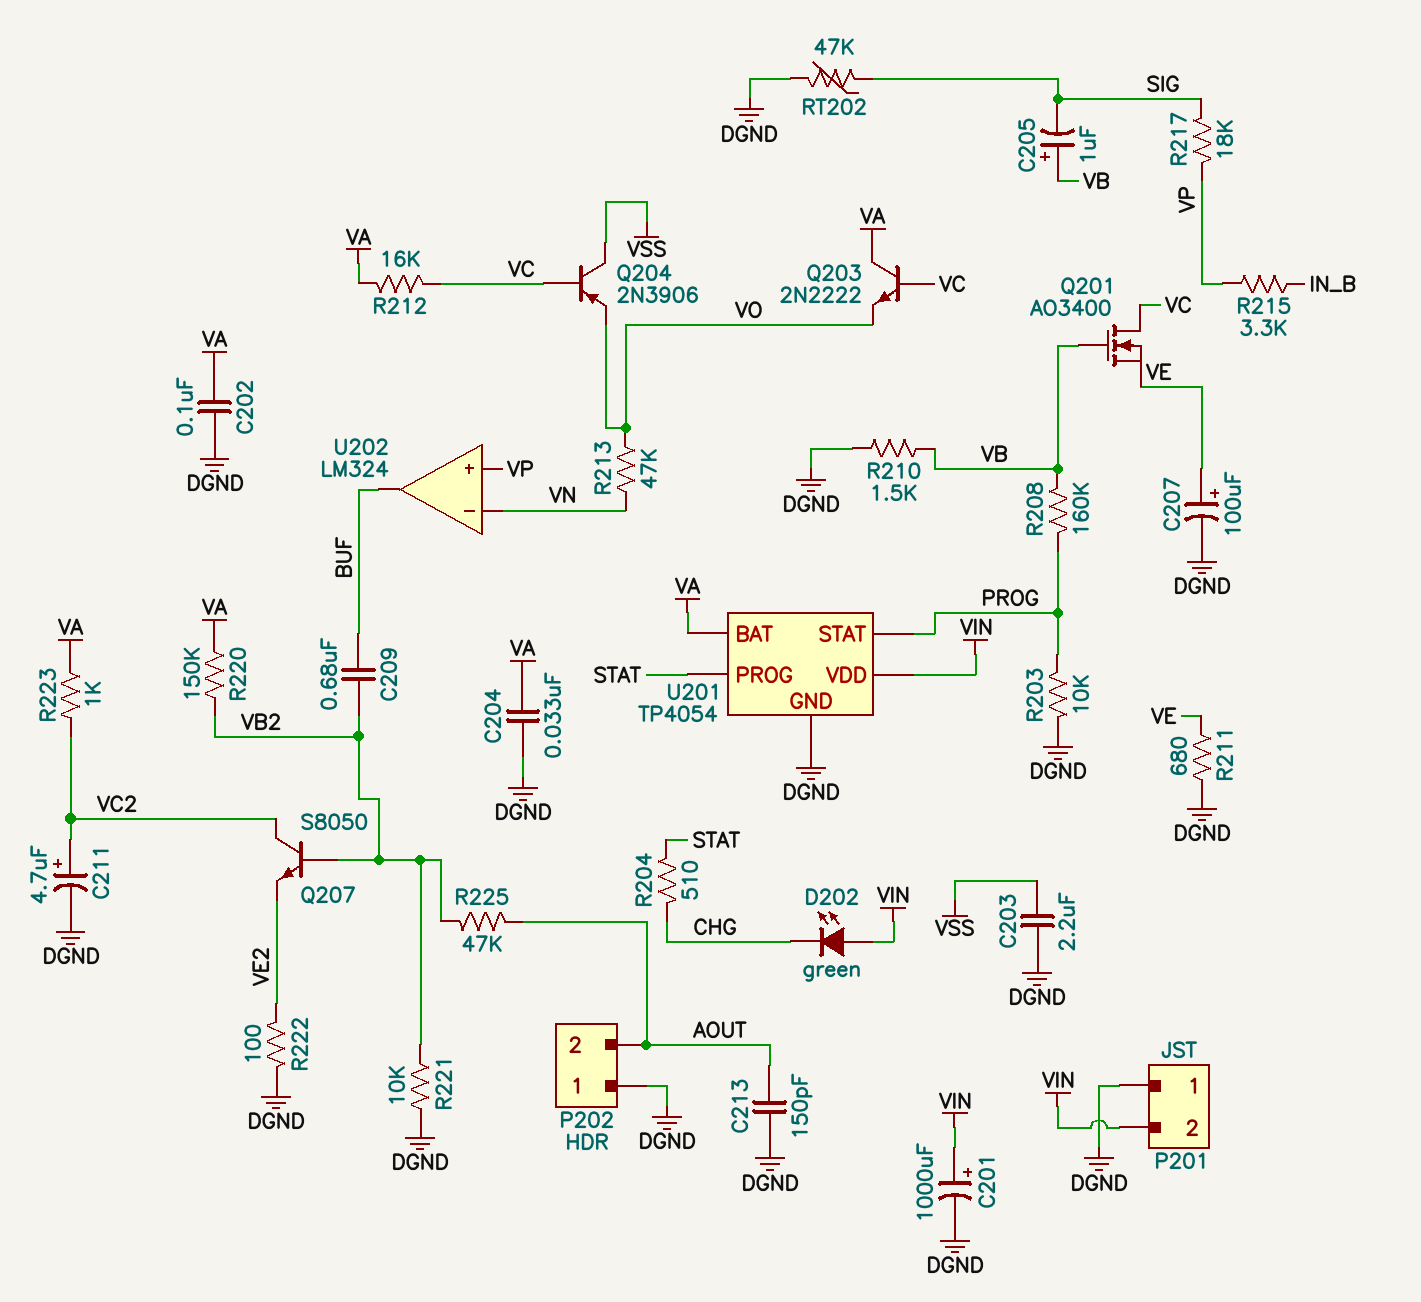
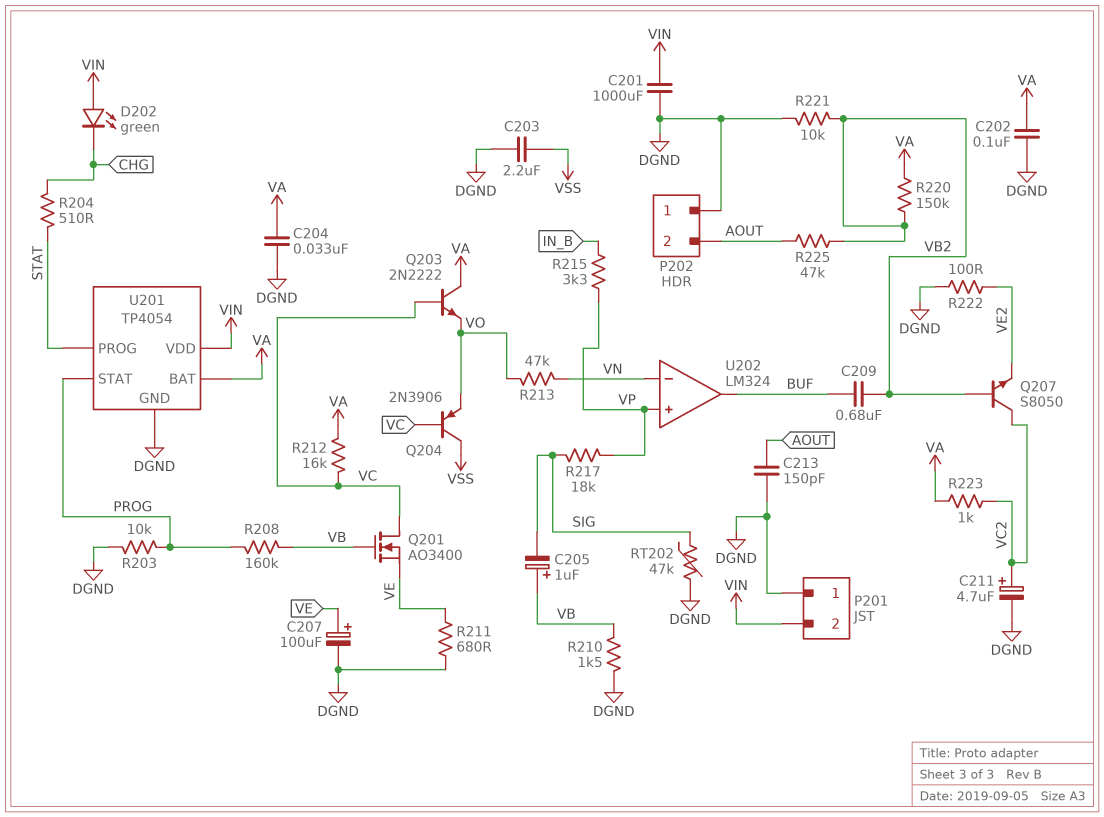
C201: 1000uF (plus VIN, minus DGND) -> 1000uF (DGND, VIN)

